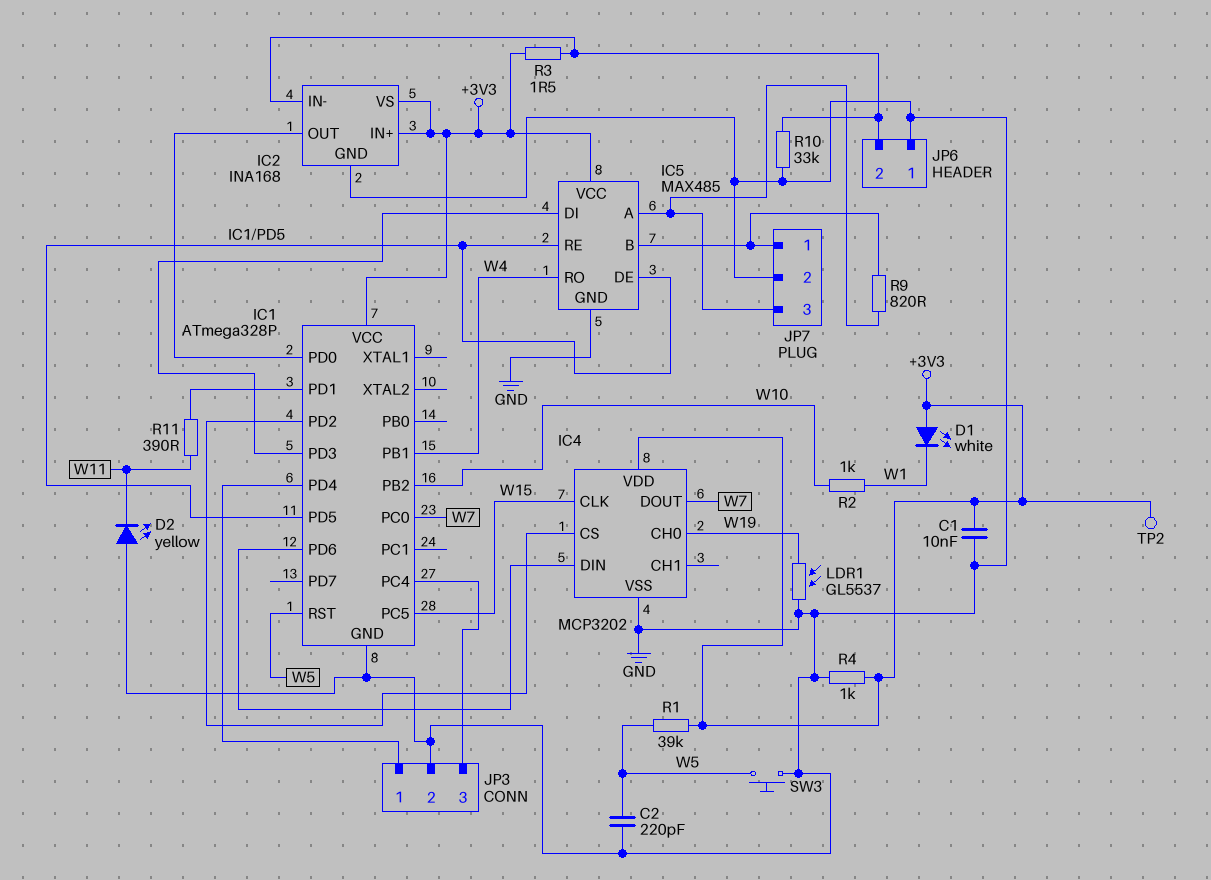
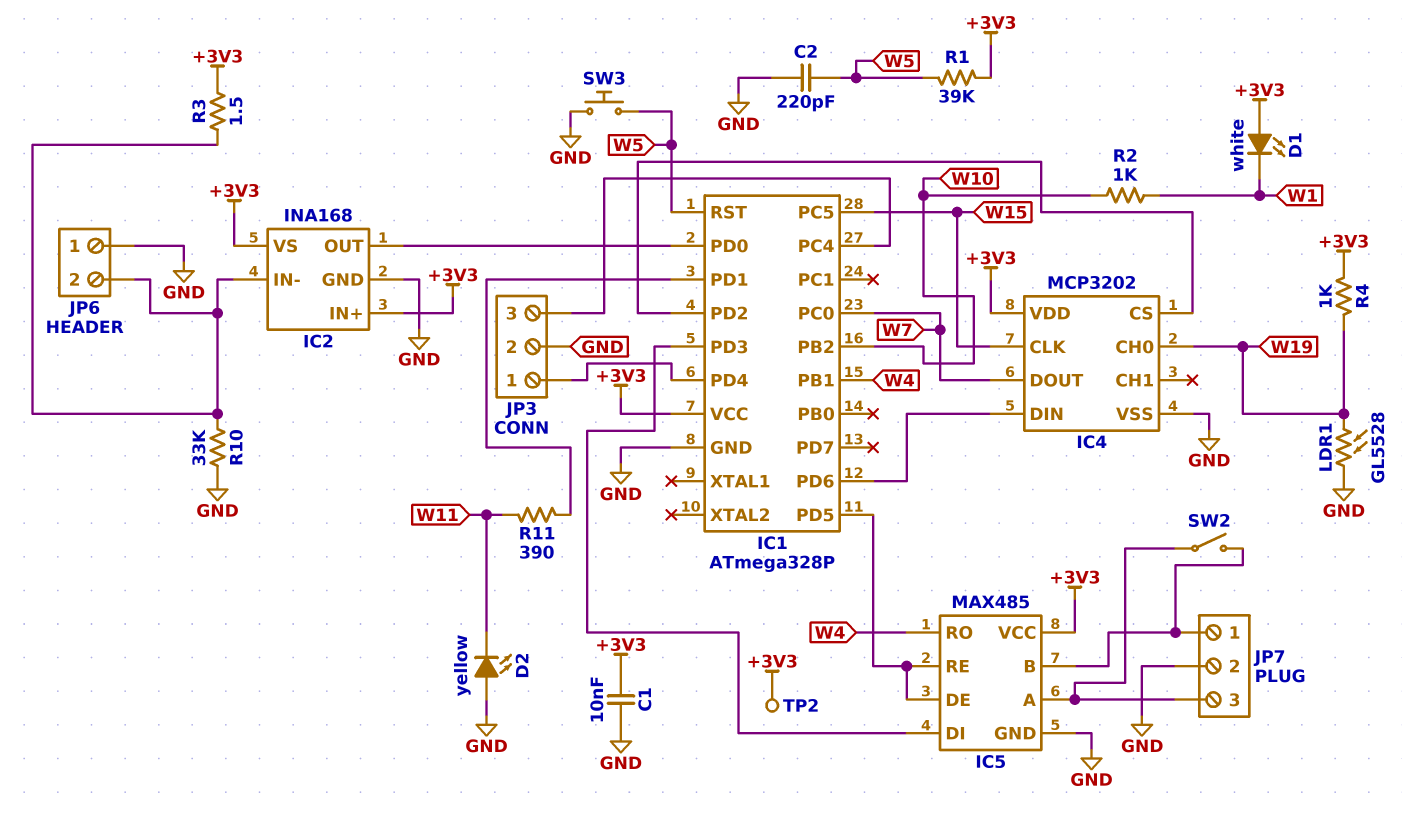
LDR1: GL5537 (GND, W19) -> GL5528 (GND, W19)
R4: 1k (+3V3, GND) -> 1k (+3V3, W19)
R9: 820 (IC5/A, IC5/B) -> none
SW2: none -> switch (IC5/A, IC5/B)

